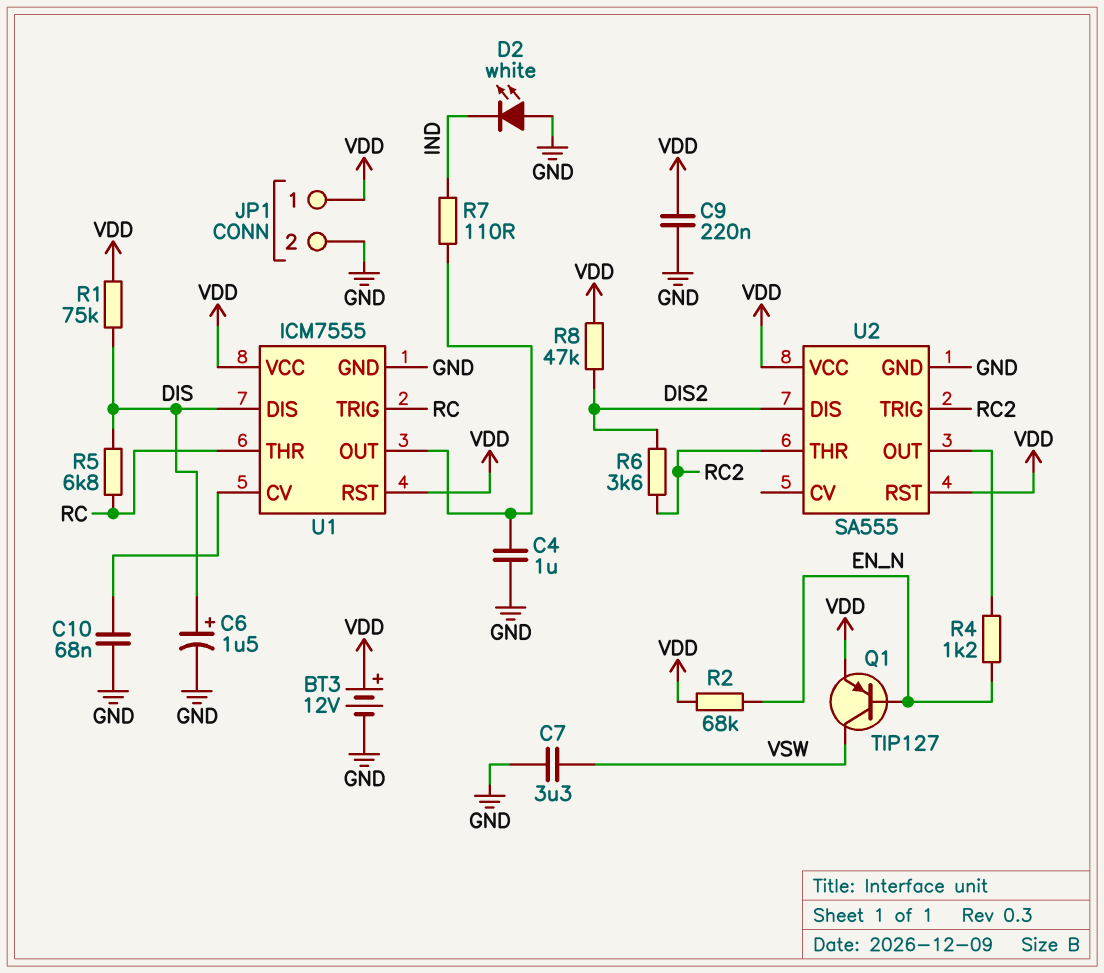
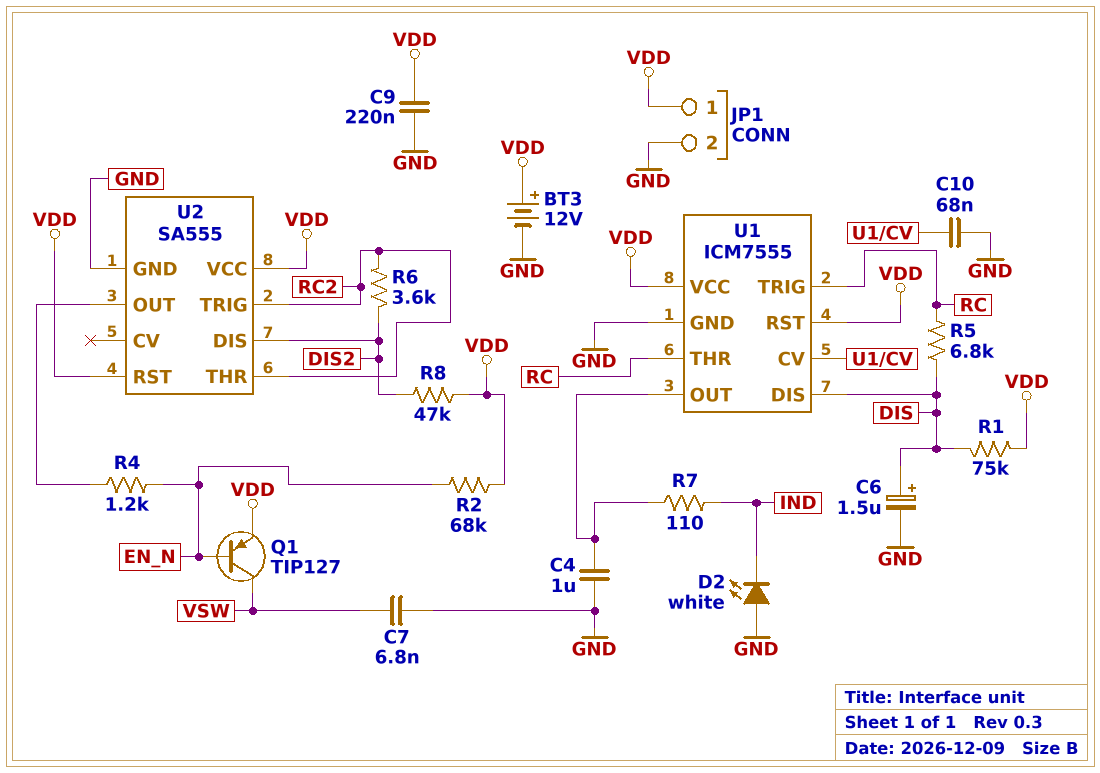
C7: 3.3uF (GND, VSW) -> 6.8nF (GND, VSW)

